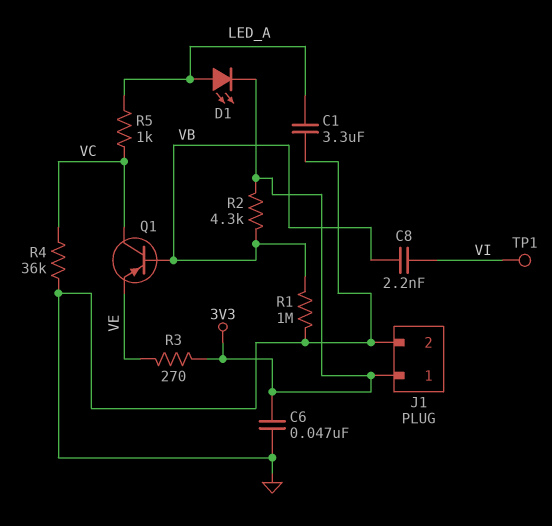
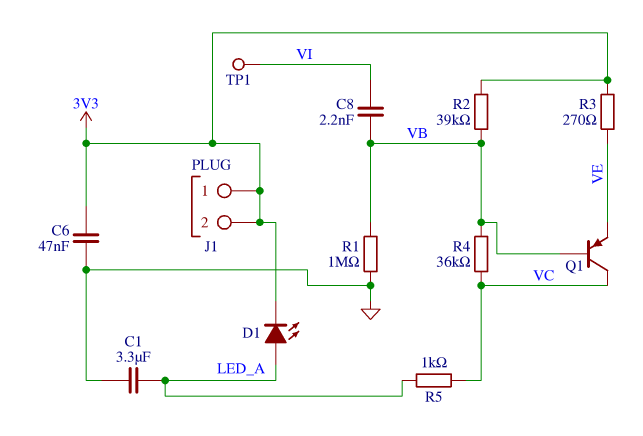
J1 pin 2: GND -> 3V3
R2: 4.3k (3V3, VB) -> 39k (3V3, VB)
R4: 36k (GND, VC) -> 36k (VB, VC)

